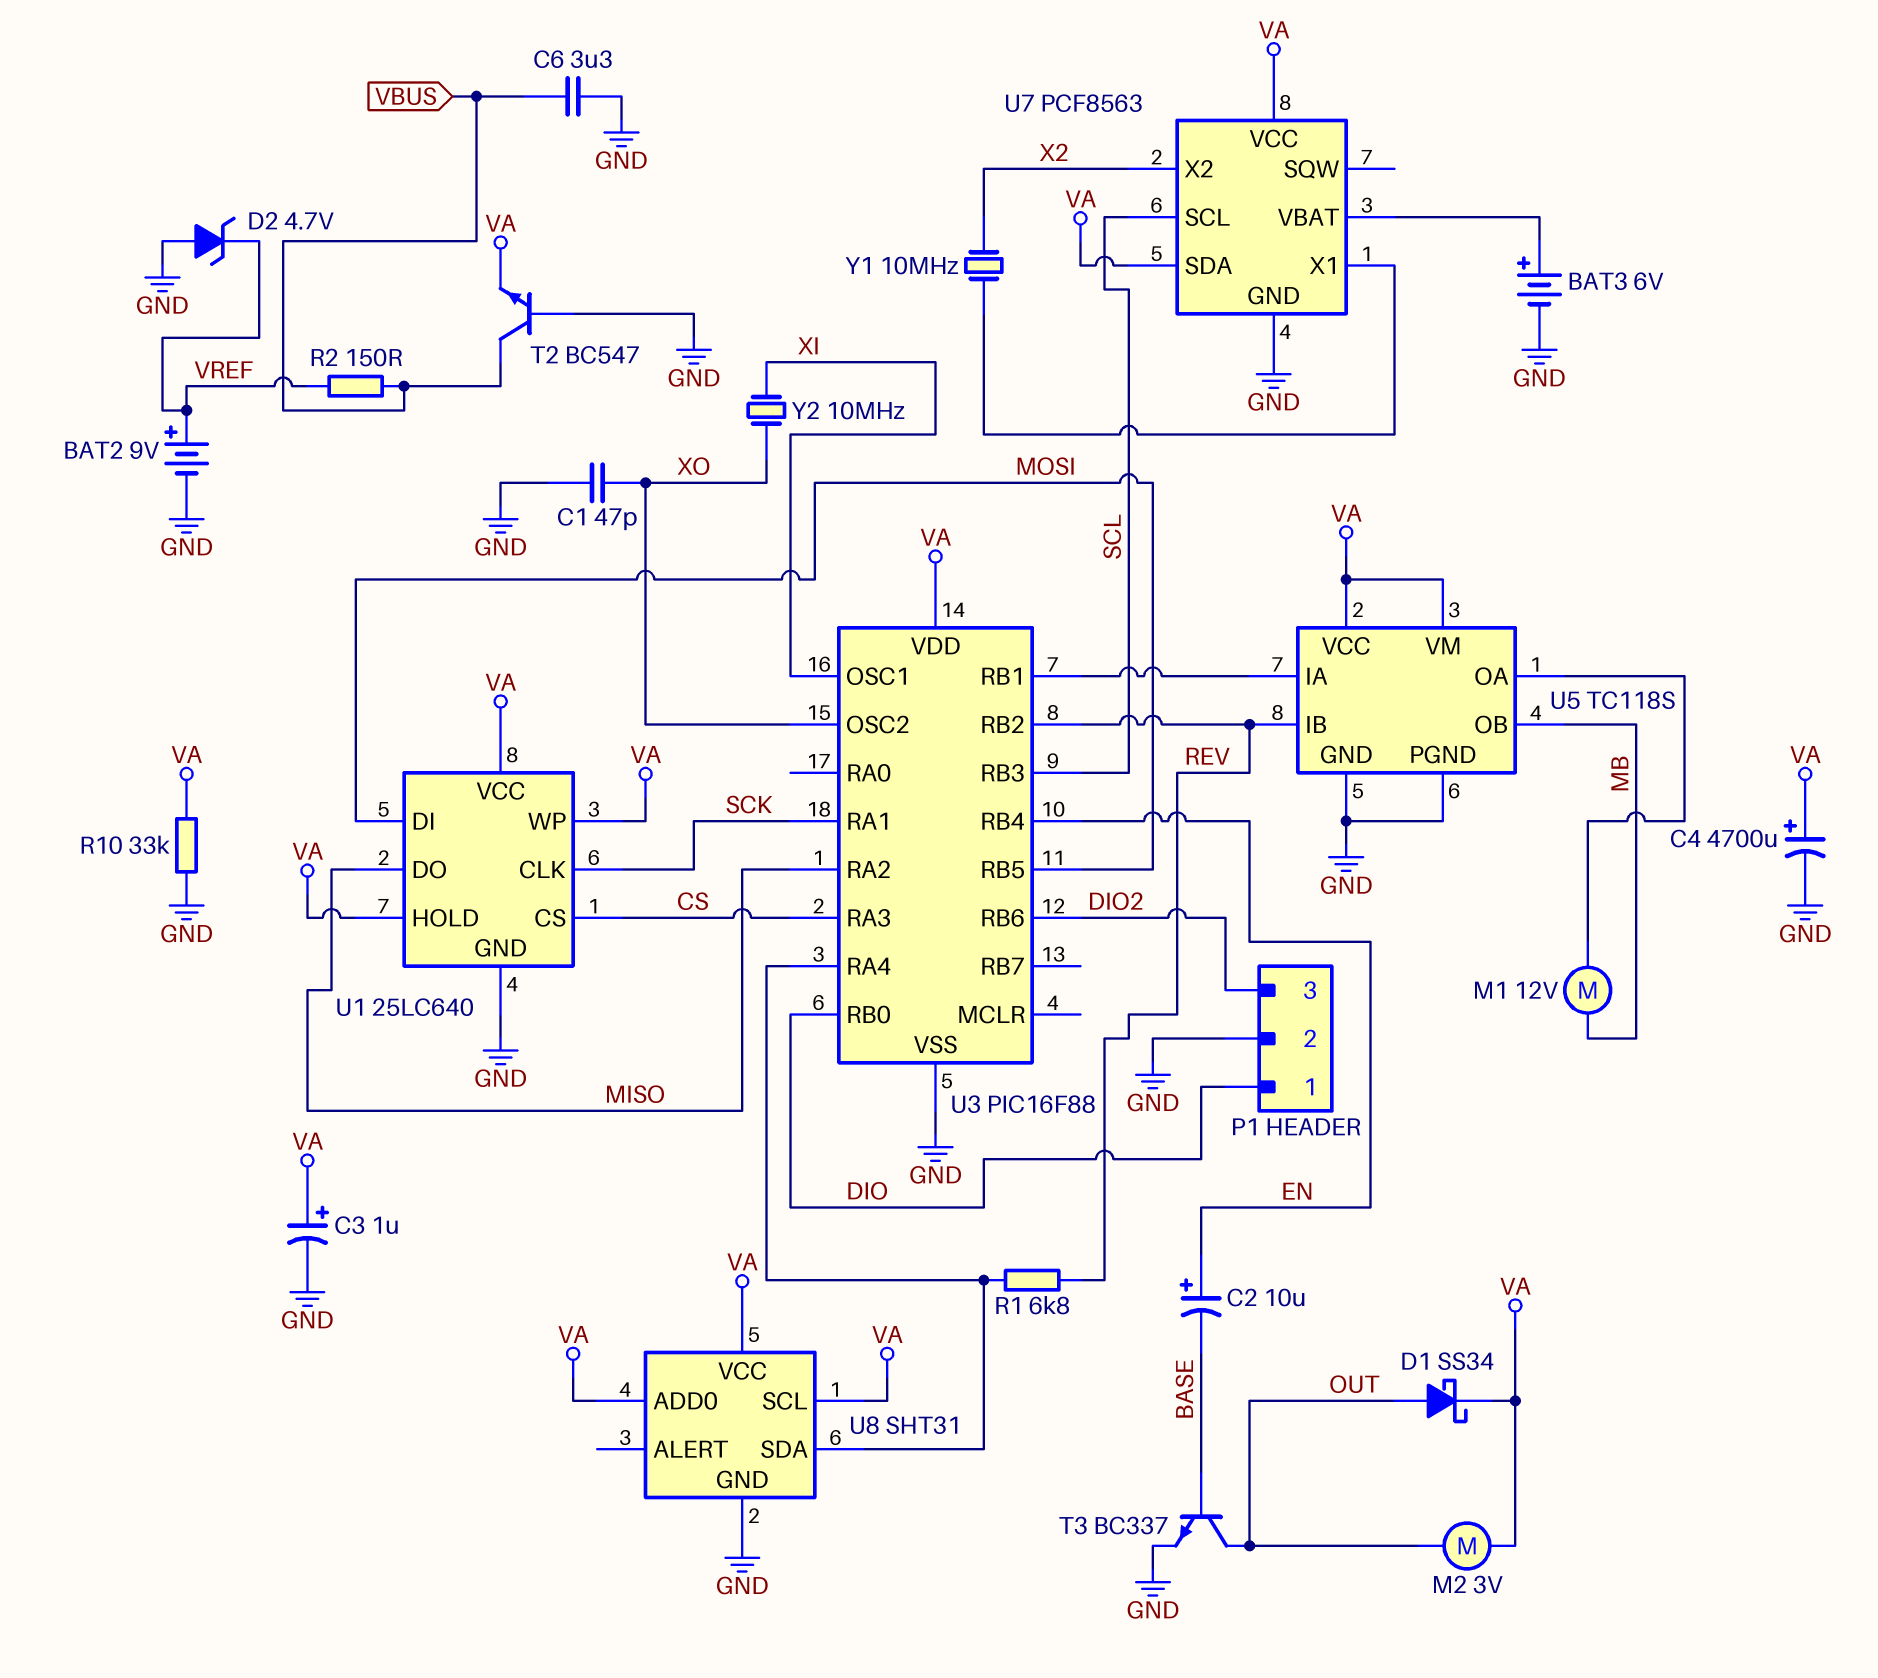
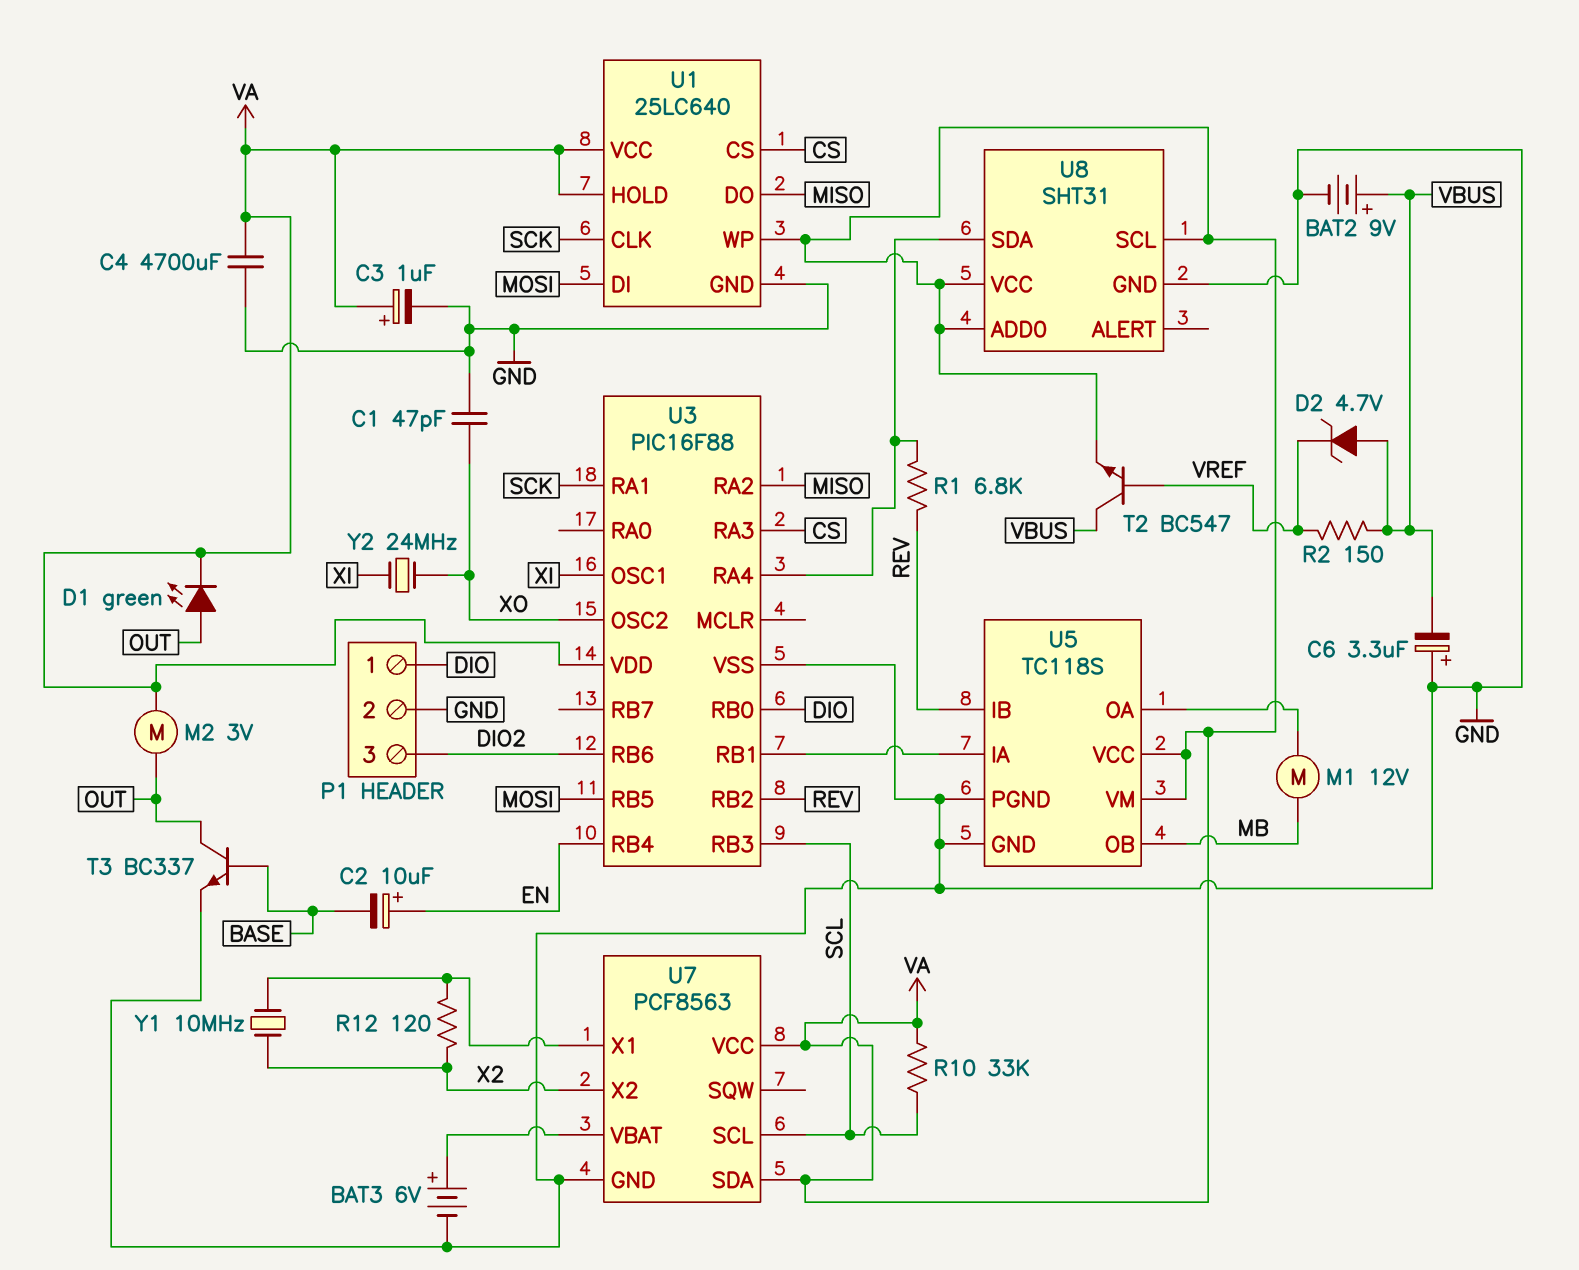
BAT2: 9V (plus VREF, minus GND) -> 9V (plus VBUS, minus GND)
C4: 4700uF (plus VA, minus GND) -> 4700uF (GND, VA)
C6: 3.3uF (GND, VBUS) -> 3.3uF (plus GND, minus VBUS)
D1: schottky SS34 (A OUT, K VA) -> LED green (A OUT, K VA)
D2: zener 4.7V (A GND, K VREF) -> zener 4.7V (A VBUS, K VREF)
R10: 33k (GND, VA) -> 33k (SCL, VA)
R12: none -> 120 (U7/X1, X2)
T2: NPN BC547 (B GND, C VBUS, E VA) -> NPN BC547 (B VREF, C VBUS, E VA)
Y2: 10MHz (XI, XO) -> 24MHz (XI, XO)

